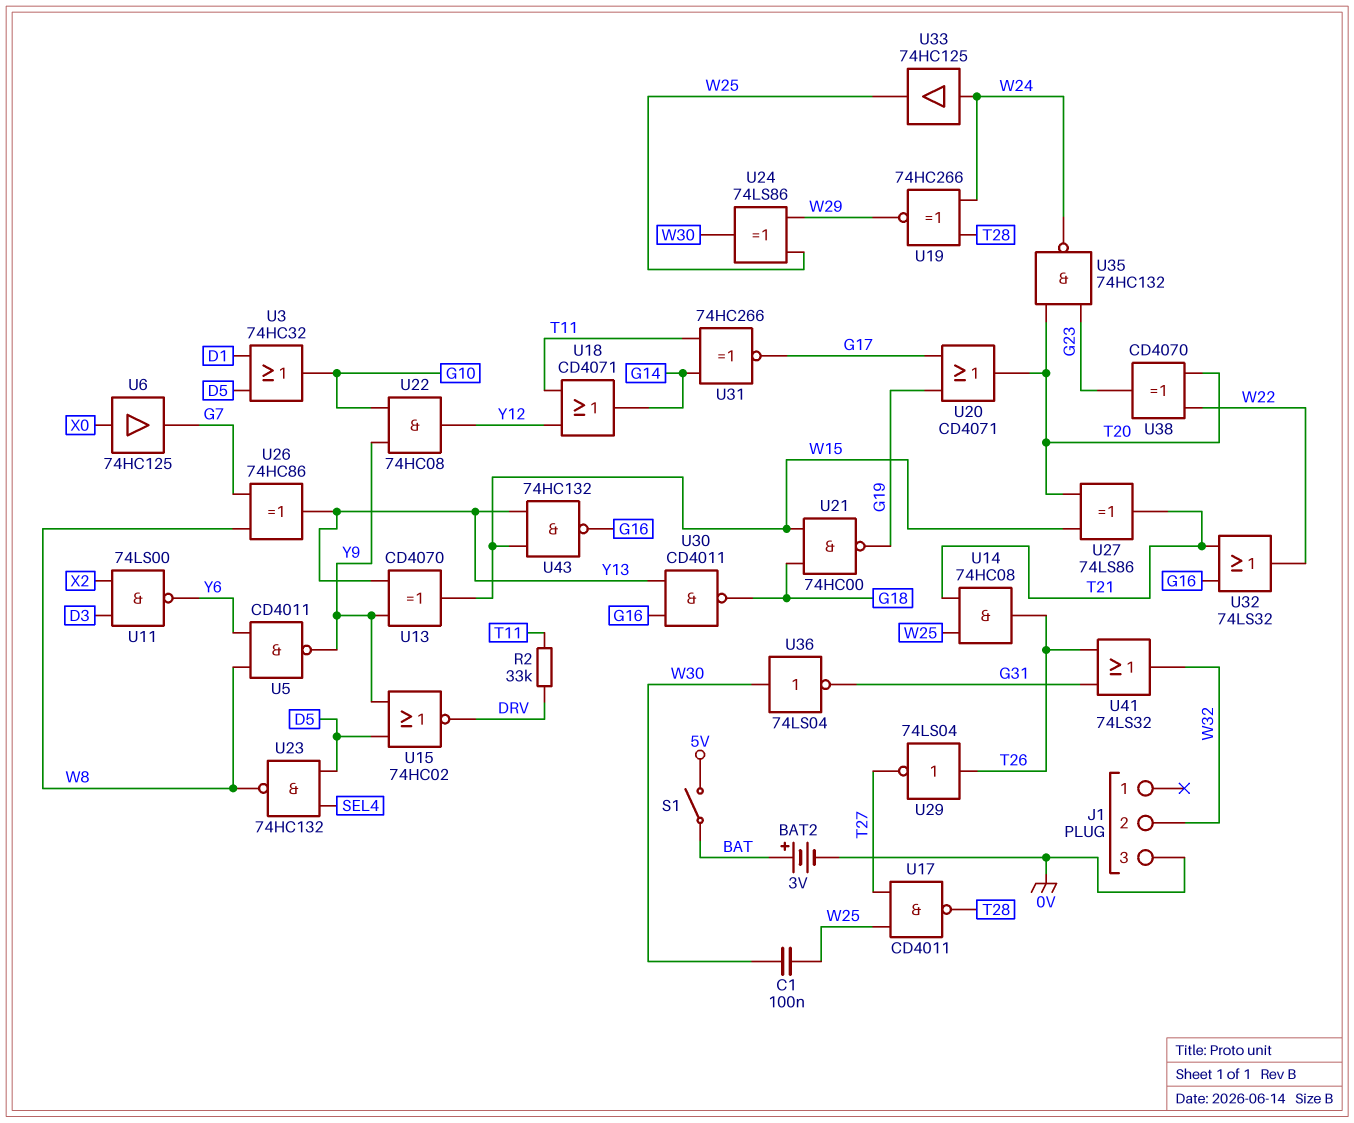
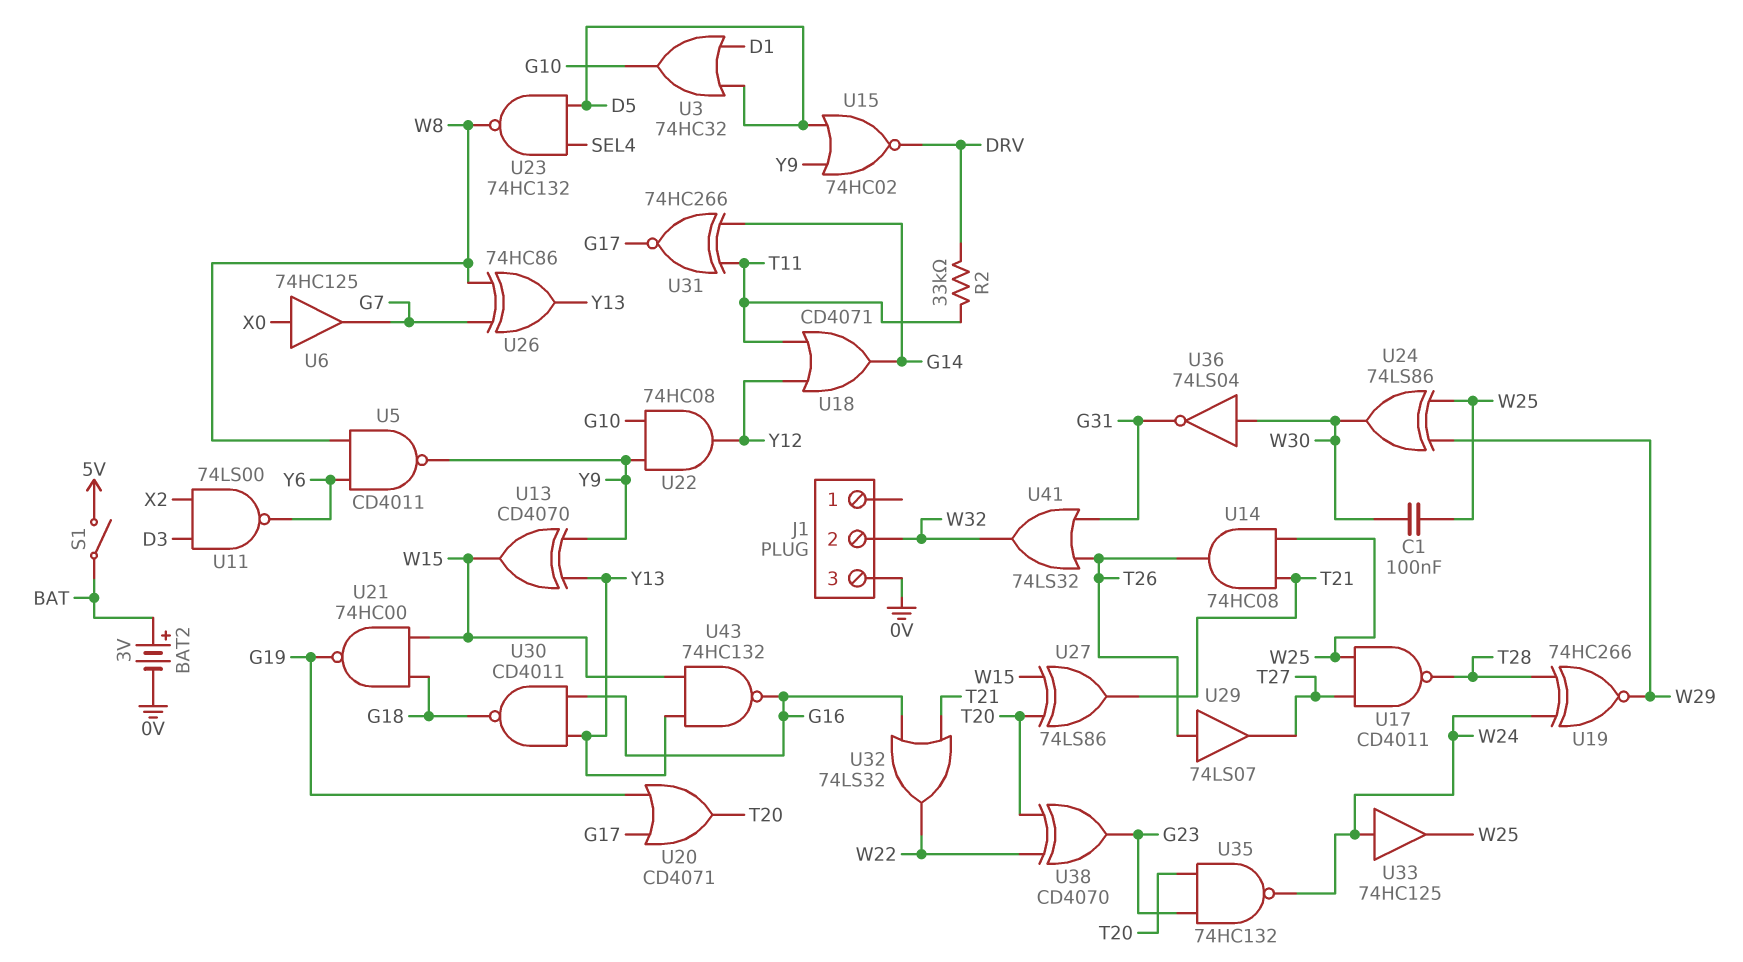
U29: NOT 74LS04 (in T26, out T27) -> buffer 74LS07 (in T26, out T27)

